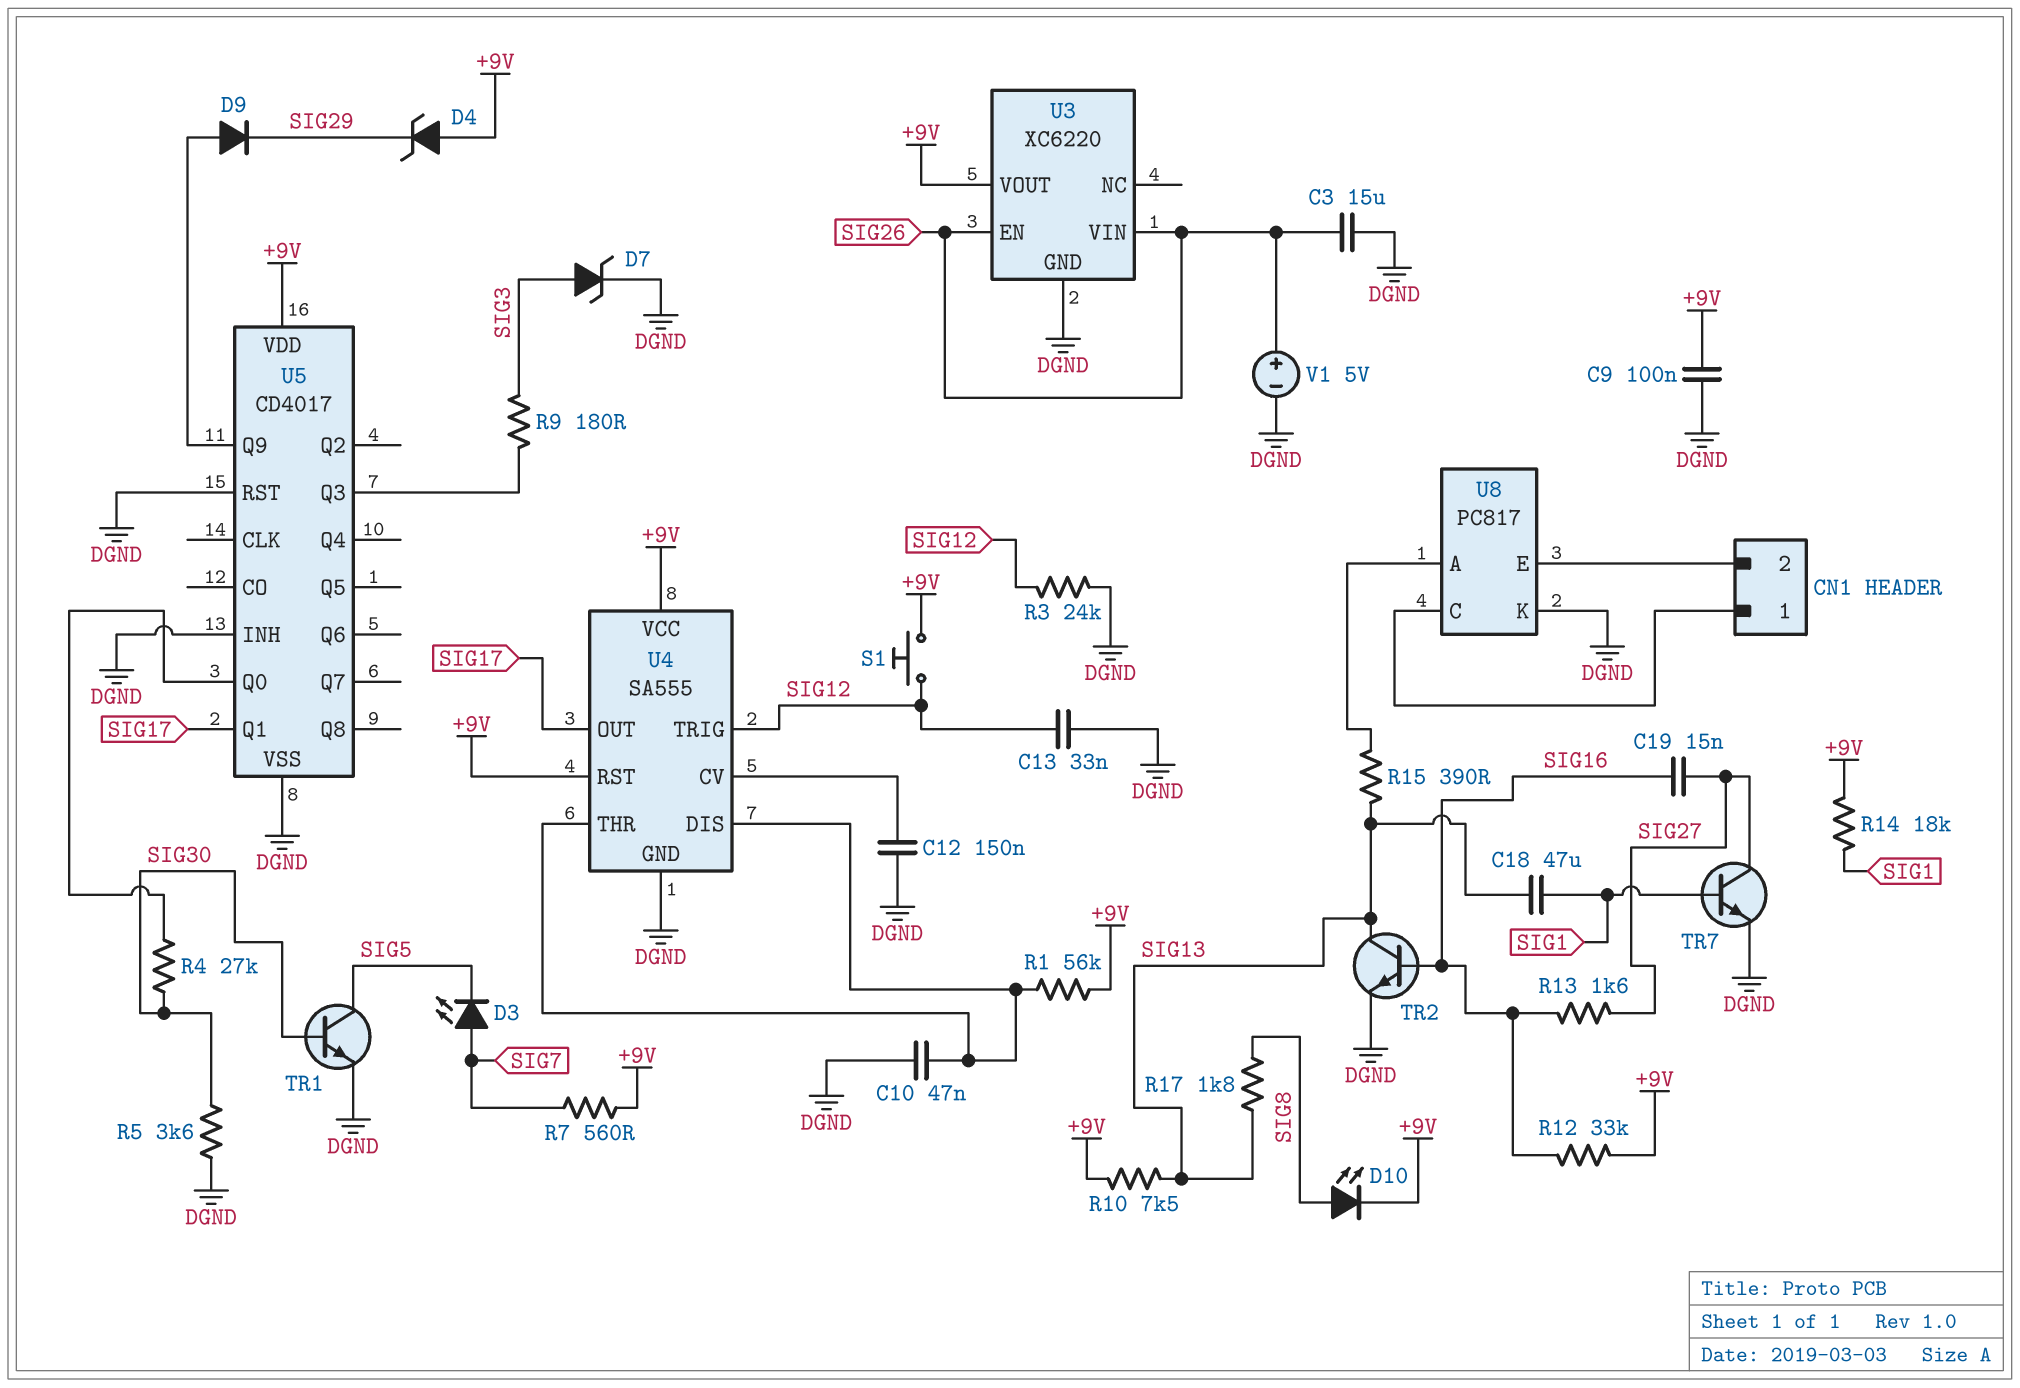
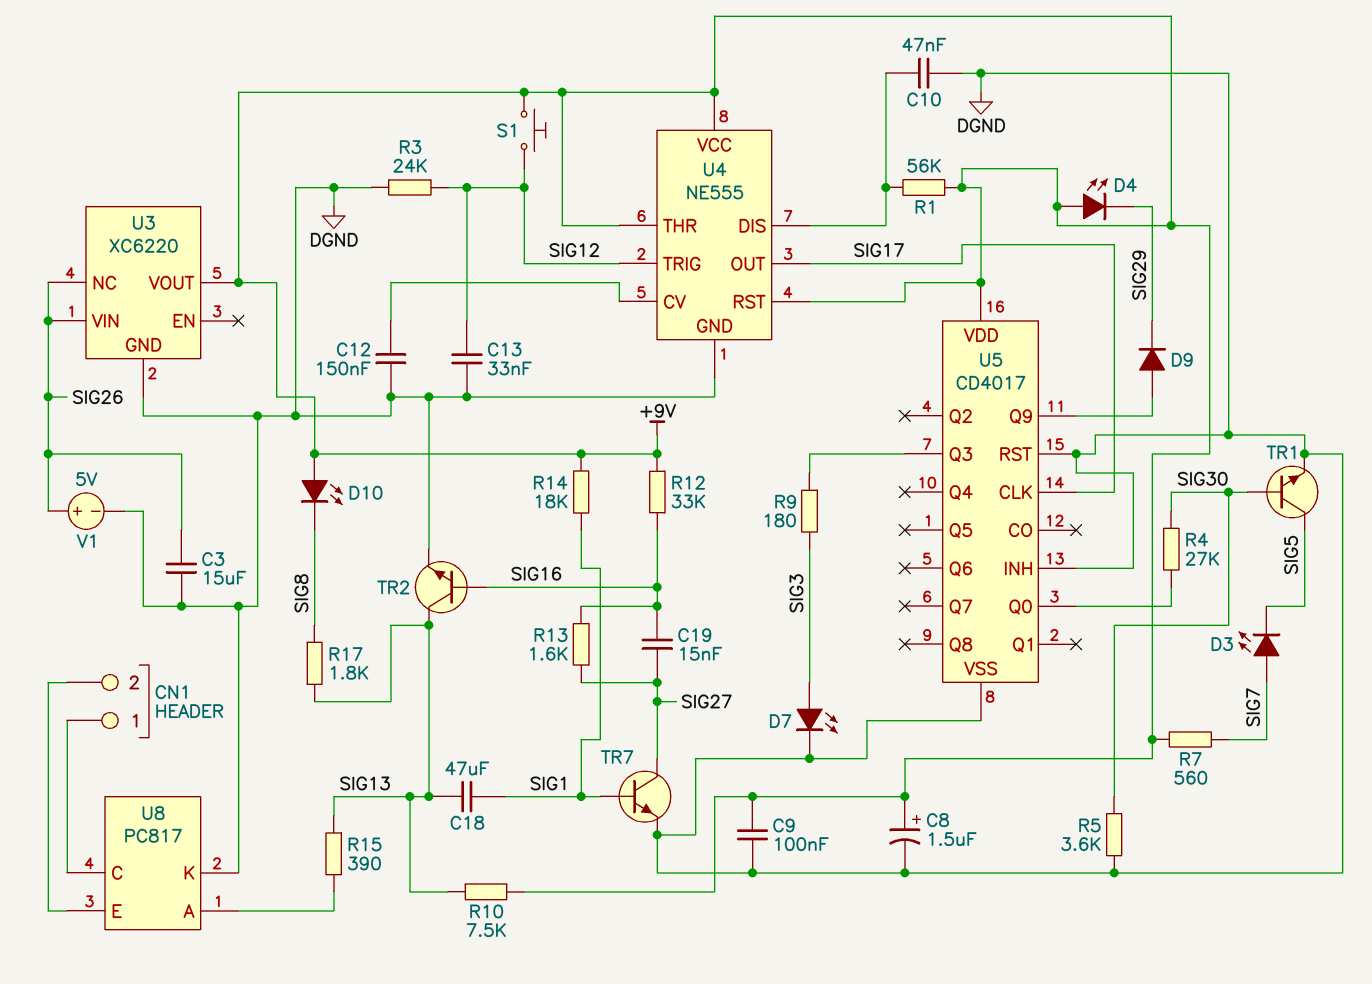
C8: none -> 1.5uF (plus +9V, minus DGND)
D4: zener (A +9V, K SIG29) -> LED (A +9V, K SIG29)
D7: zener (A SIG3, K DGND) -> LED (A SIG3, K DGND)
D10: LED (A SIG8, K +9V) -> LED (A +9V, K SIG8)
U3 pin EN: SIG26 -> none
U3 pin NC: none -> SIG26
U4: SA555 -> NE555
U4 pin THR: U4/DIS -> +9V
U5 pin CLK: none -> SIG17
U5 pin Q1: SIG17 -> none

